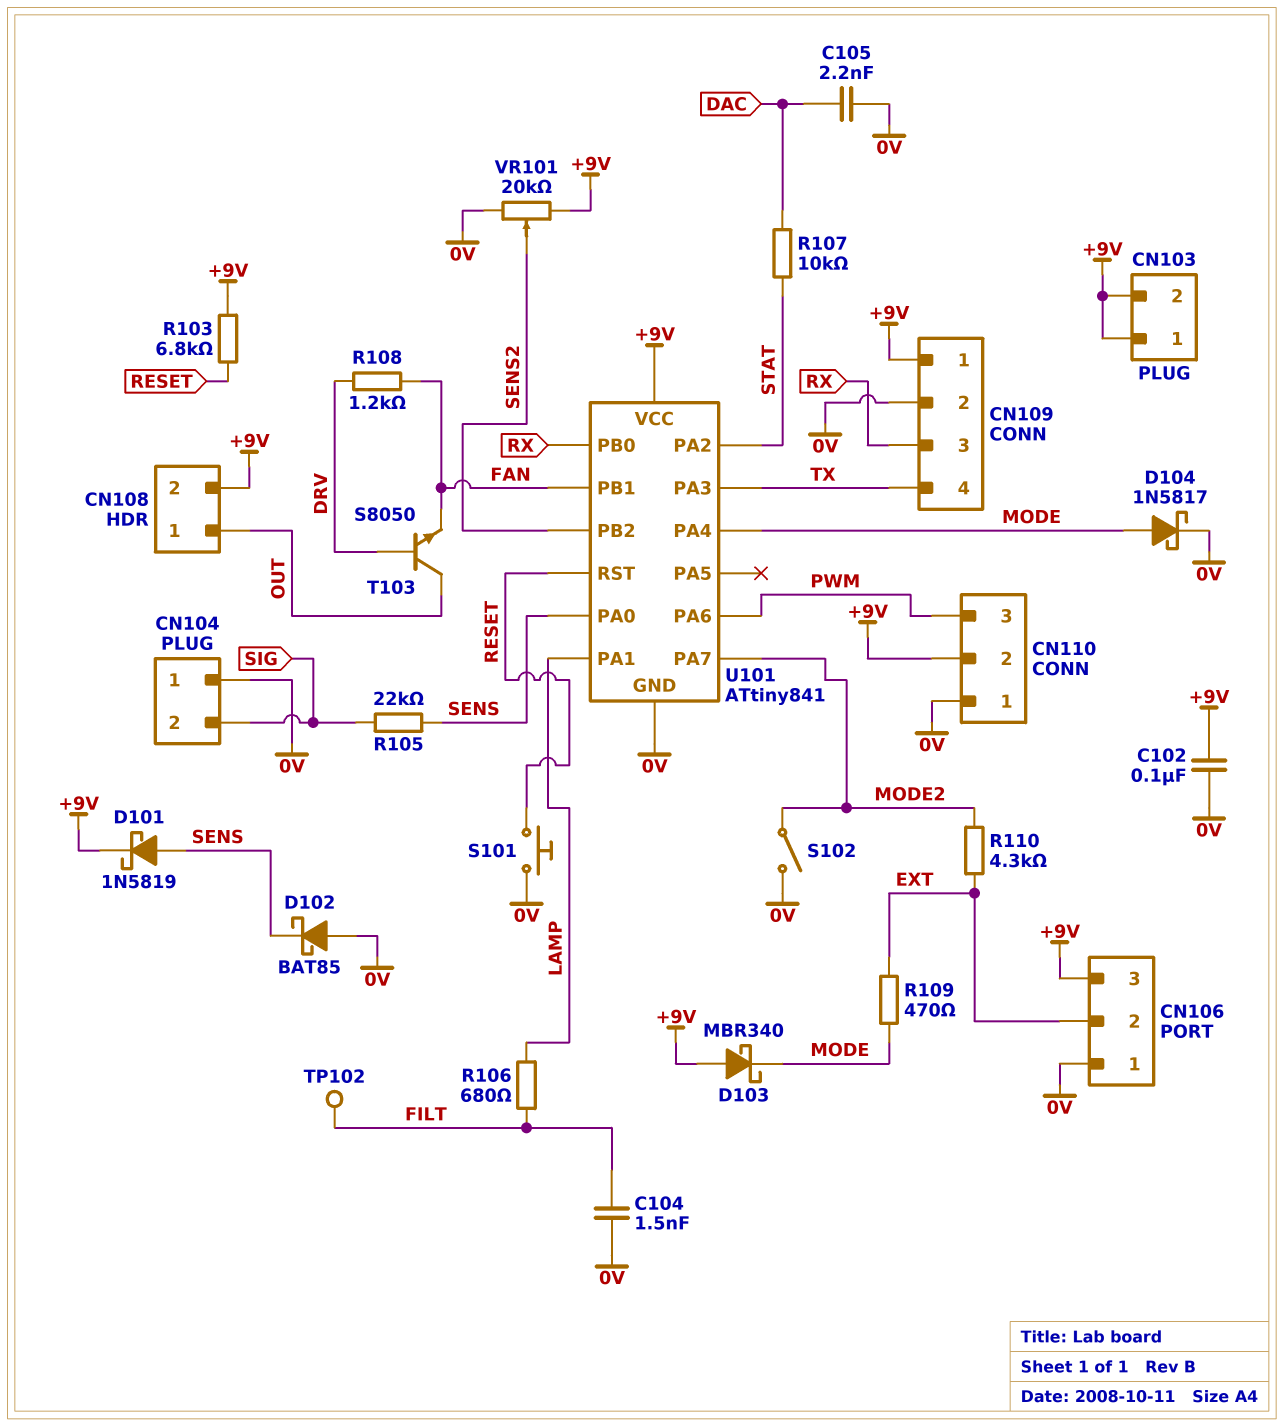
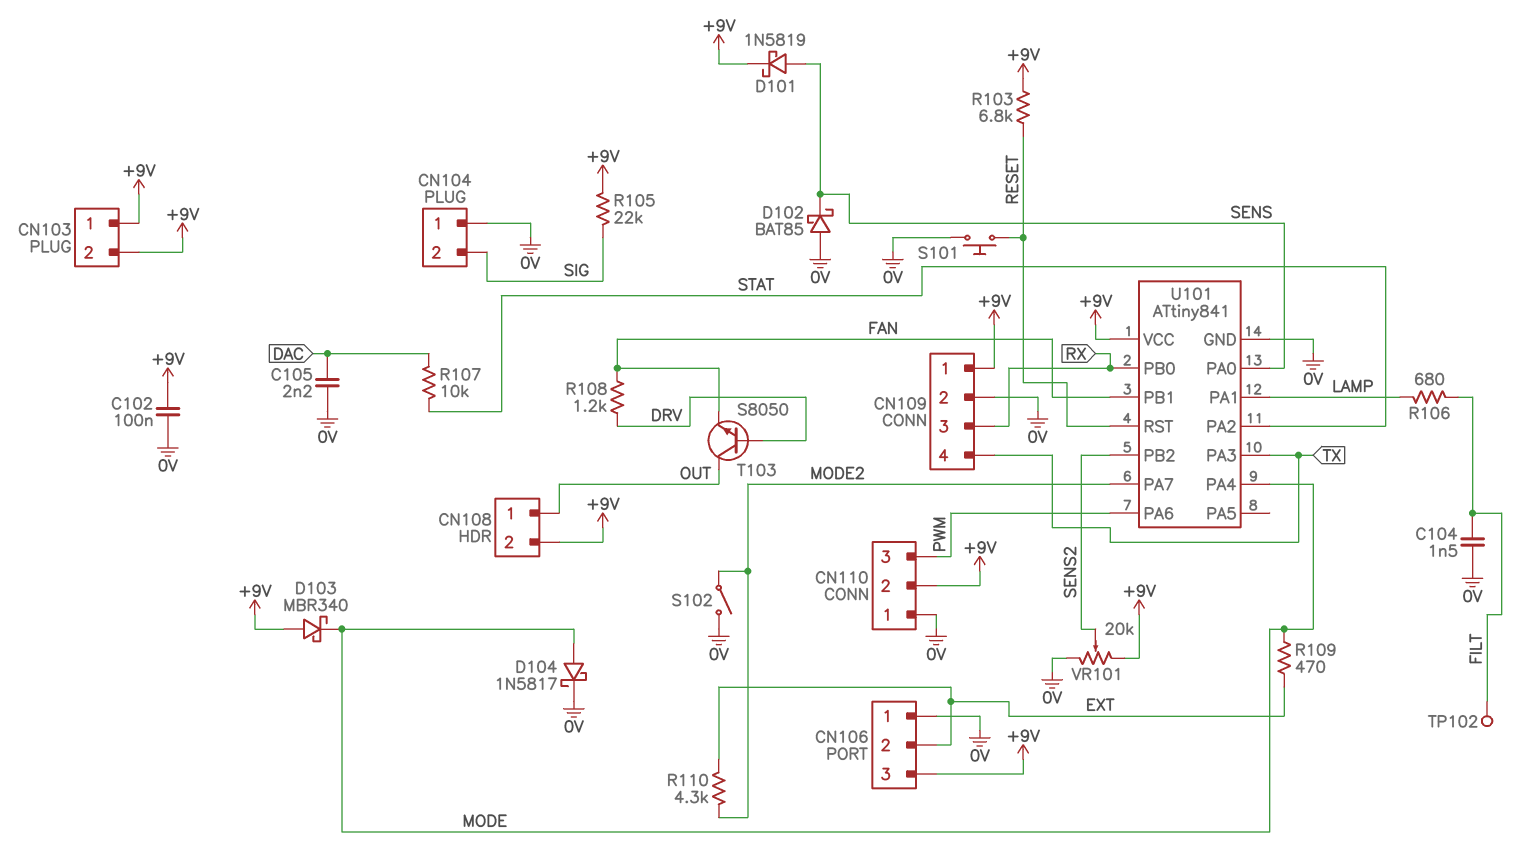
R105: 22k (SENS, SIG) -> 22k (+9V, SIG)

